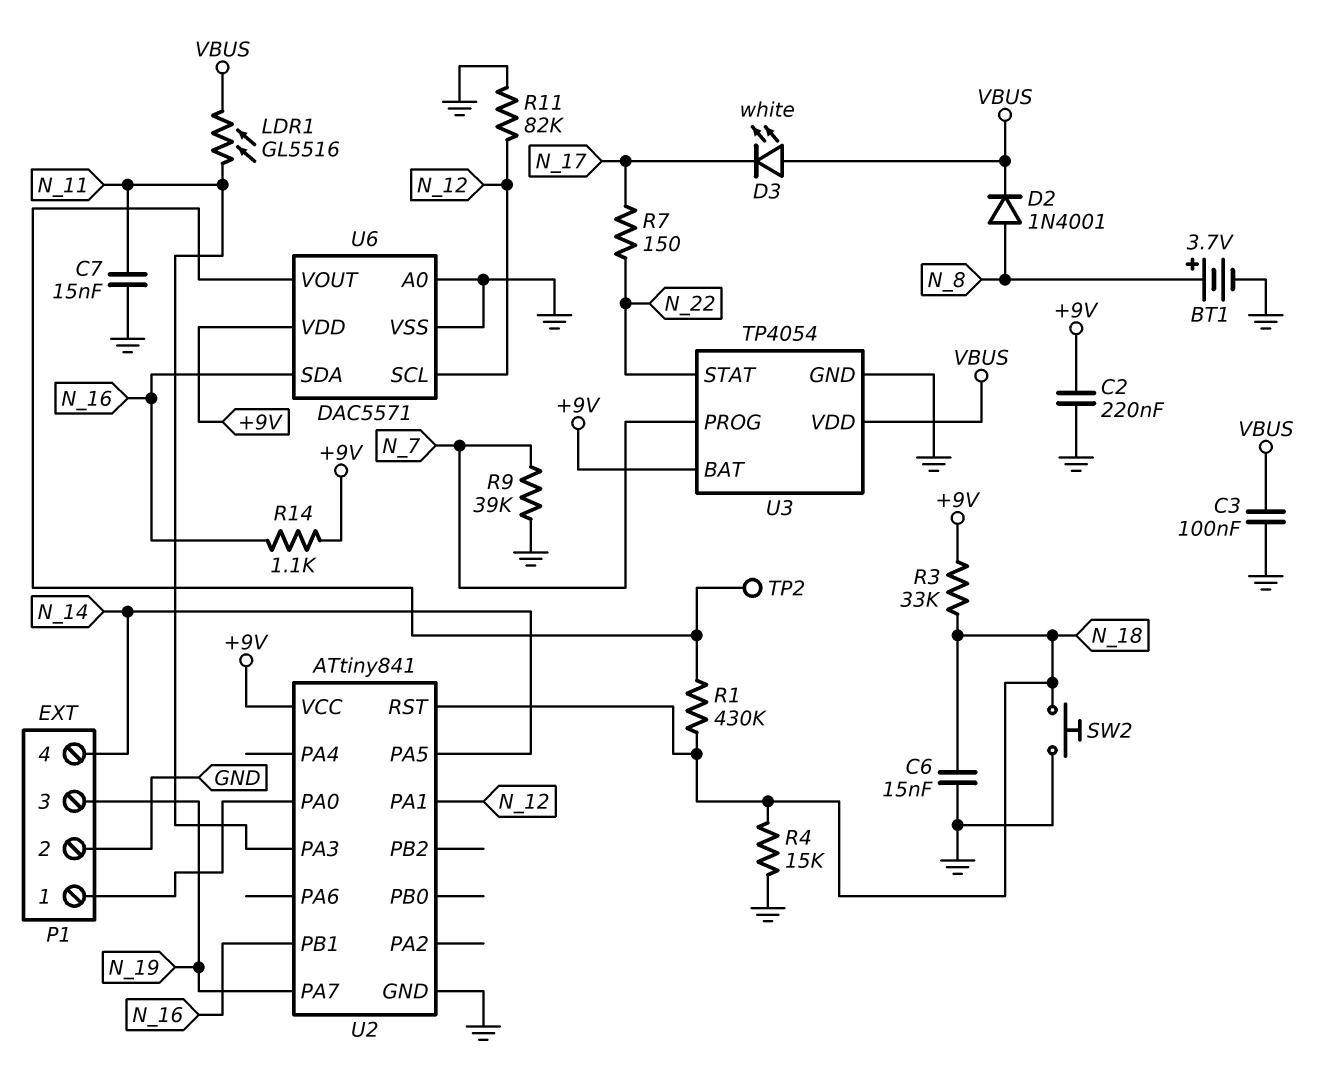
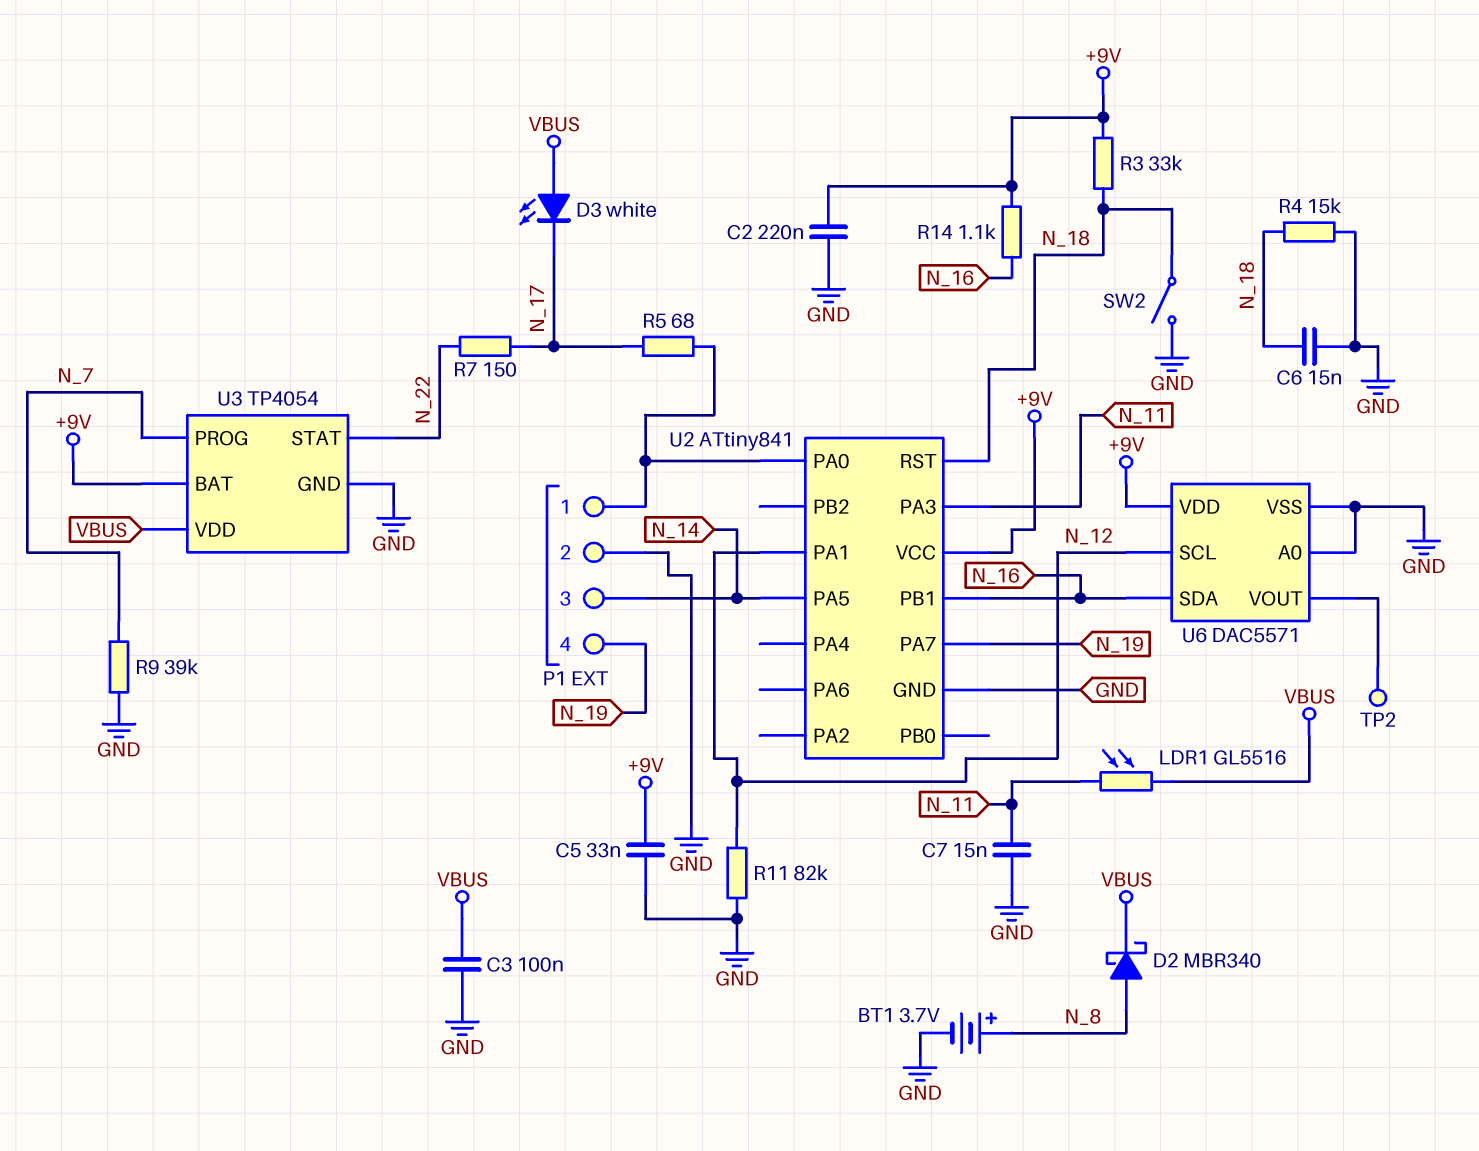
C5: none -> 33nF (+9V, GND)
D2: diode 1N4001 (A N_8, K VBUS) -> schottky MBR340 (A N_8, K VBUS)
P1 pin 3: N_19 -> N_14
P1 pin 4: N_14 -> N_19
R1: 430k (N_18, U6/VOUT) -> none
R5: none -> 68 (N_17, P1/1)
SW2: button (GND, N_18) -> switch (GND, N_18)

